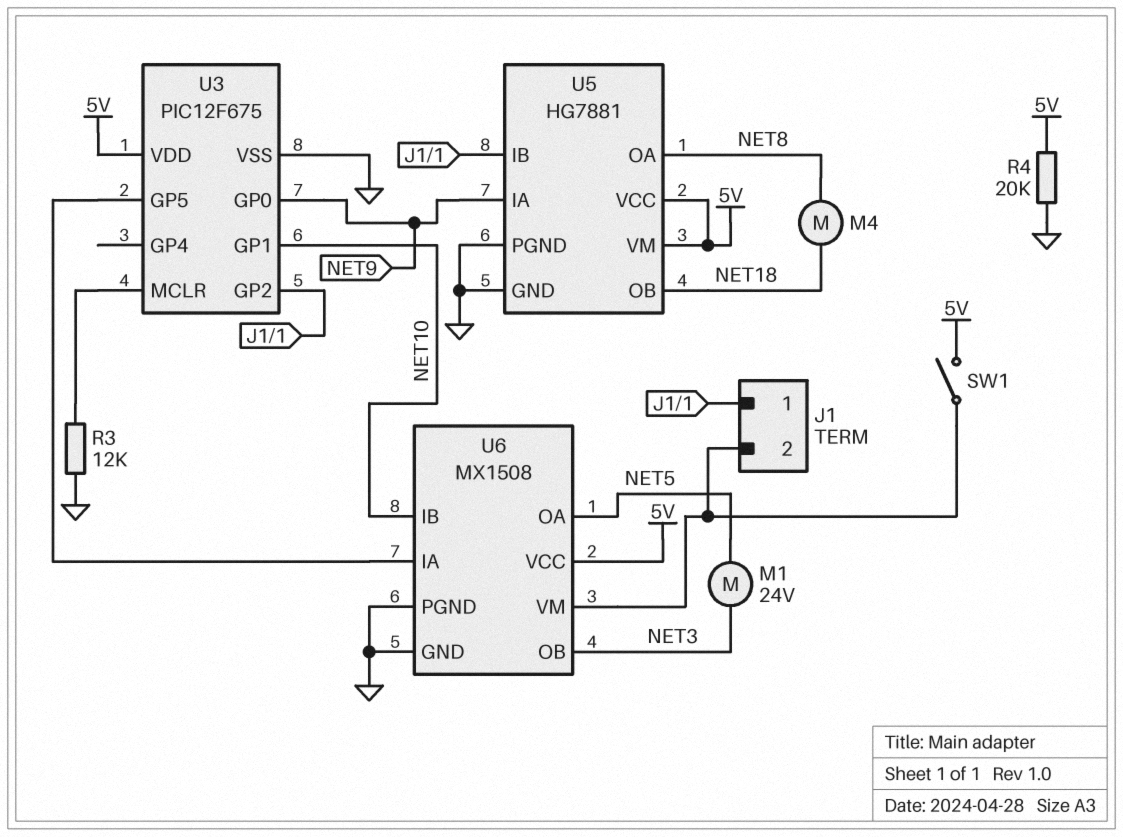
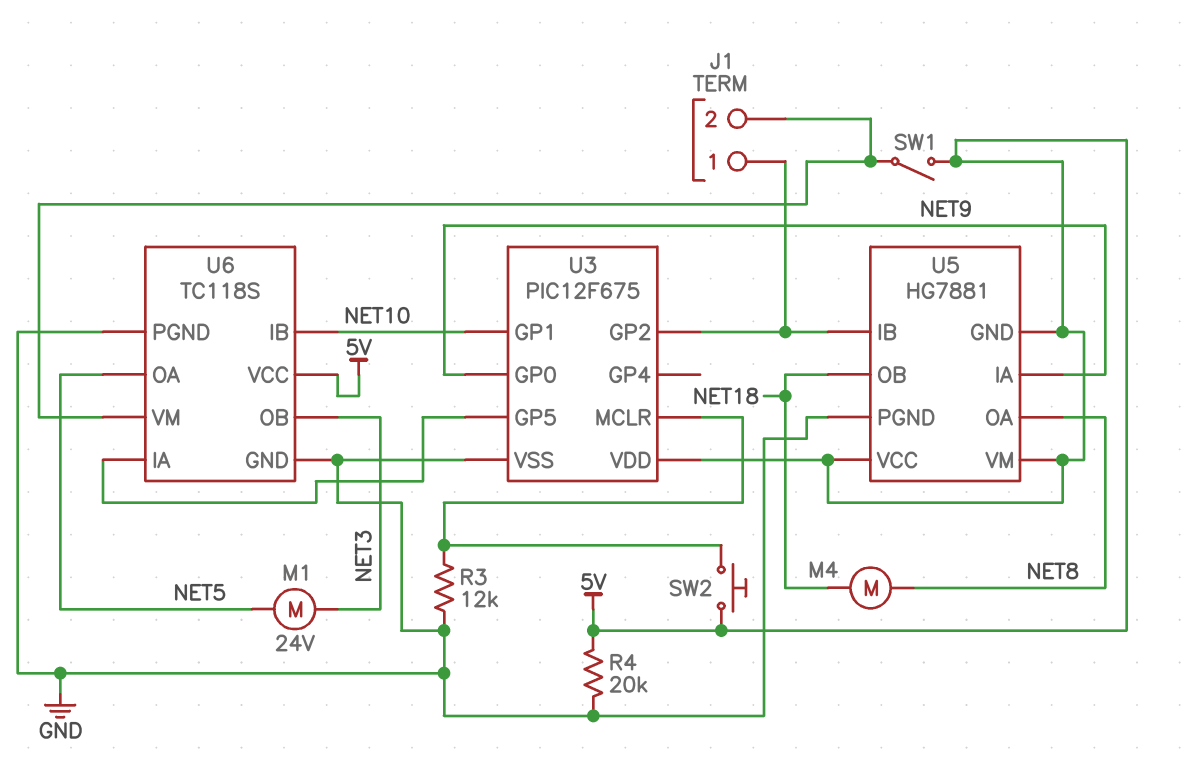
SW2: none -> button (5V, U3/MCLR)
U5 pin GND: GND -> 5V
U6: MX1508 -> TC118S

